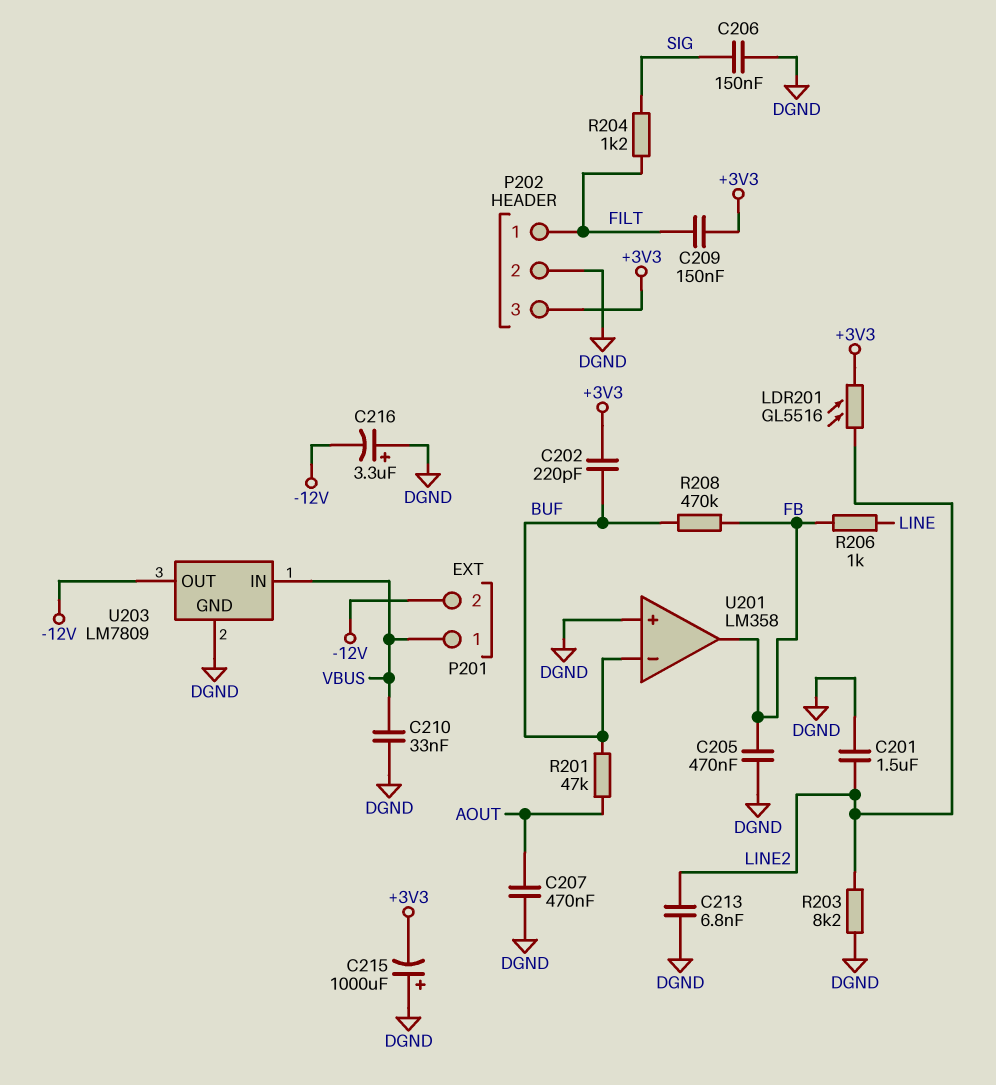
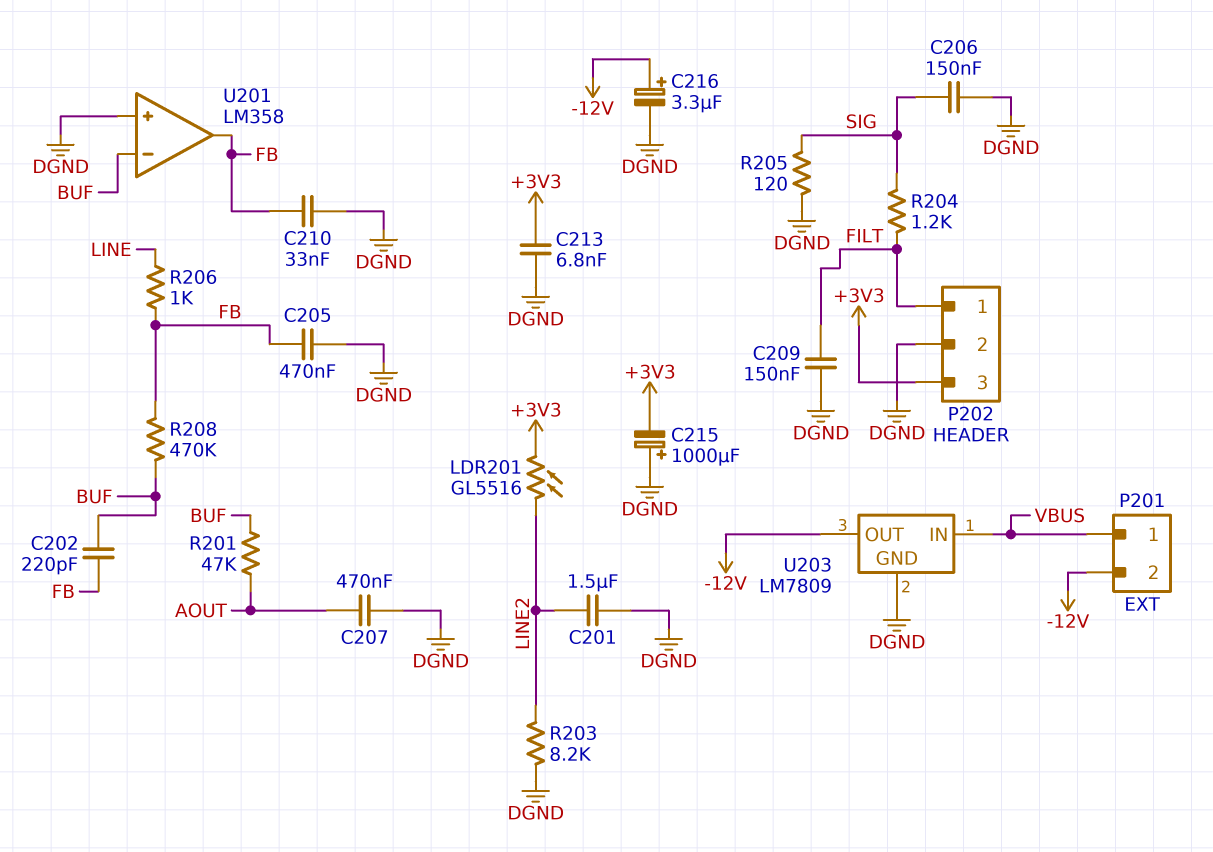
C202: 220pF (+3V3, BUF) -> 220pF (BUF, FB)
C209: 150nF (+3V3, FILT) -> 150nF (DGND, FILT)
C210: 33nF (DGND, VBUS) -> 33nF (DGND, FB)
C213: 6.8nF (DGND, LINE2) -> 6.8nF (+3V3, DGND)
C216: 3.3uF (plus DGND, minus -12V) -> 3.3uF (plus -12V, minus DGND)
R205: none -> 120 (DGND, SIG)

